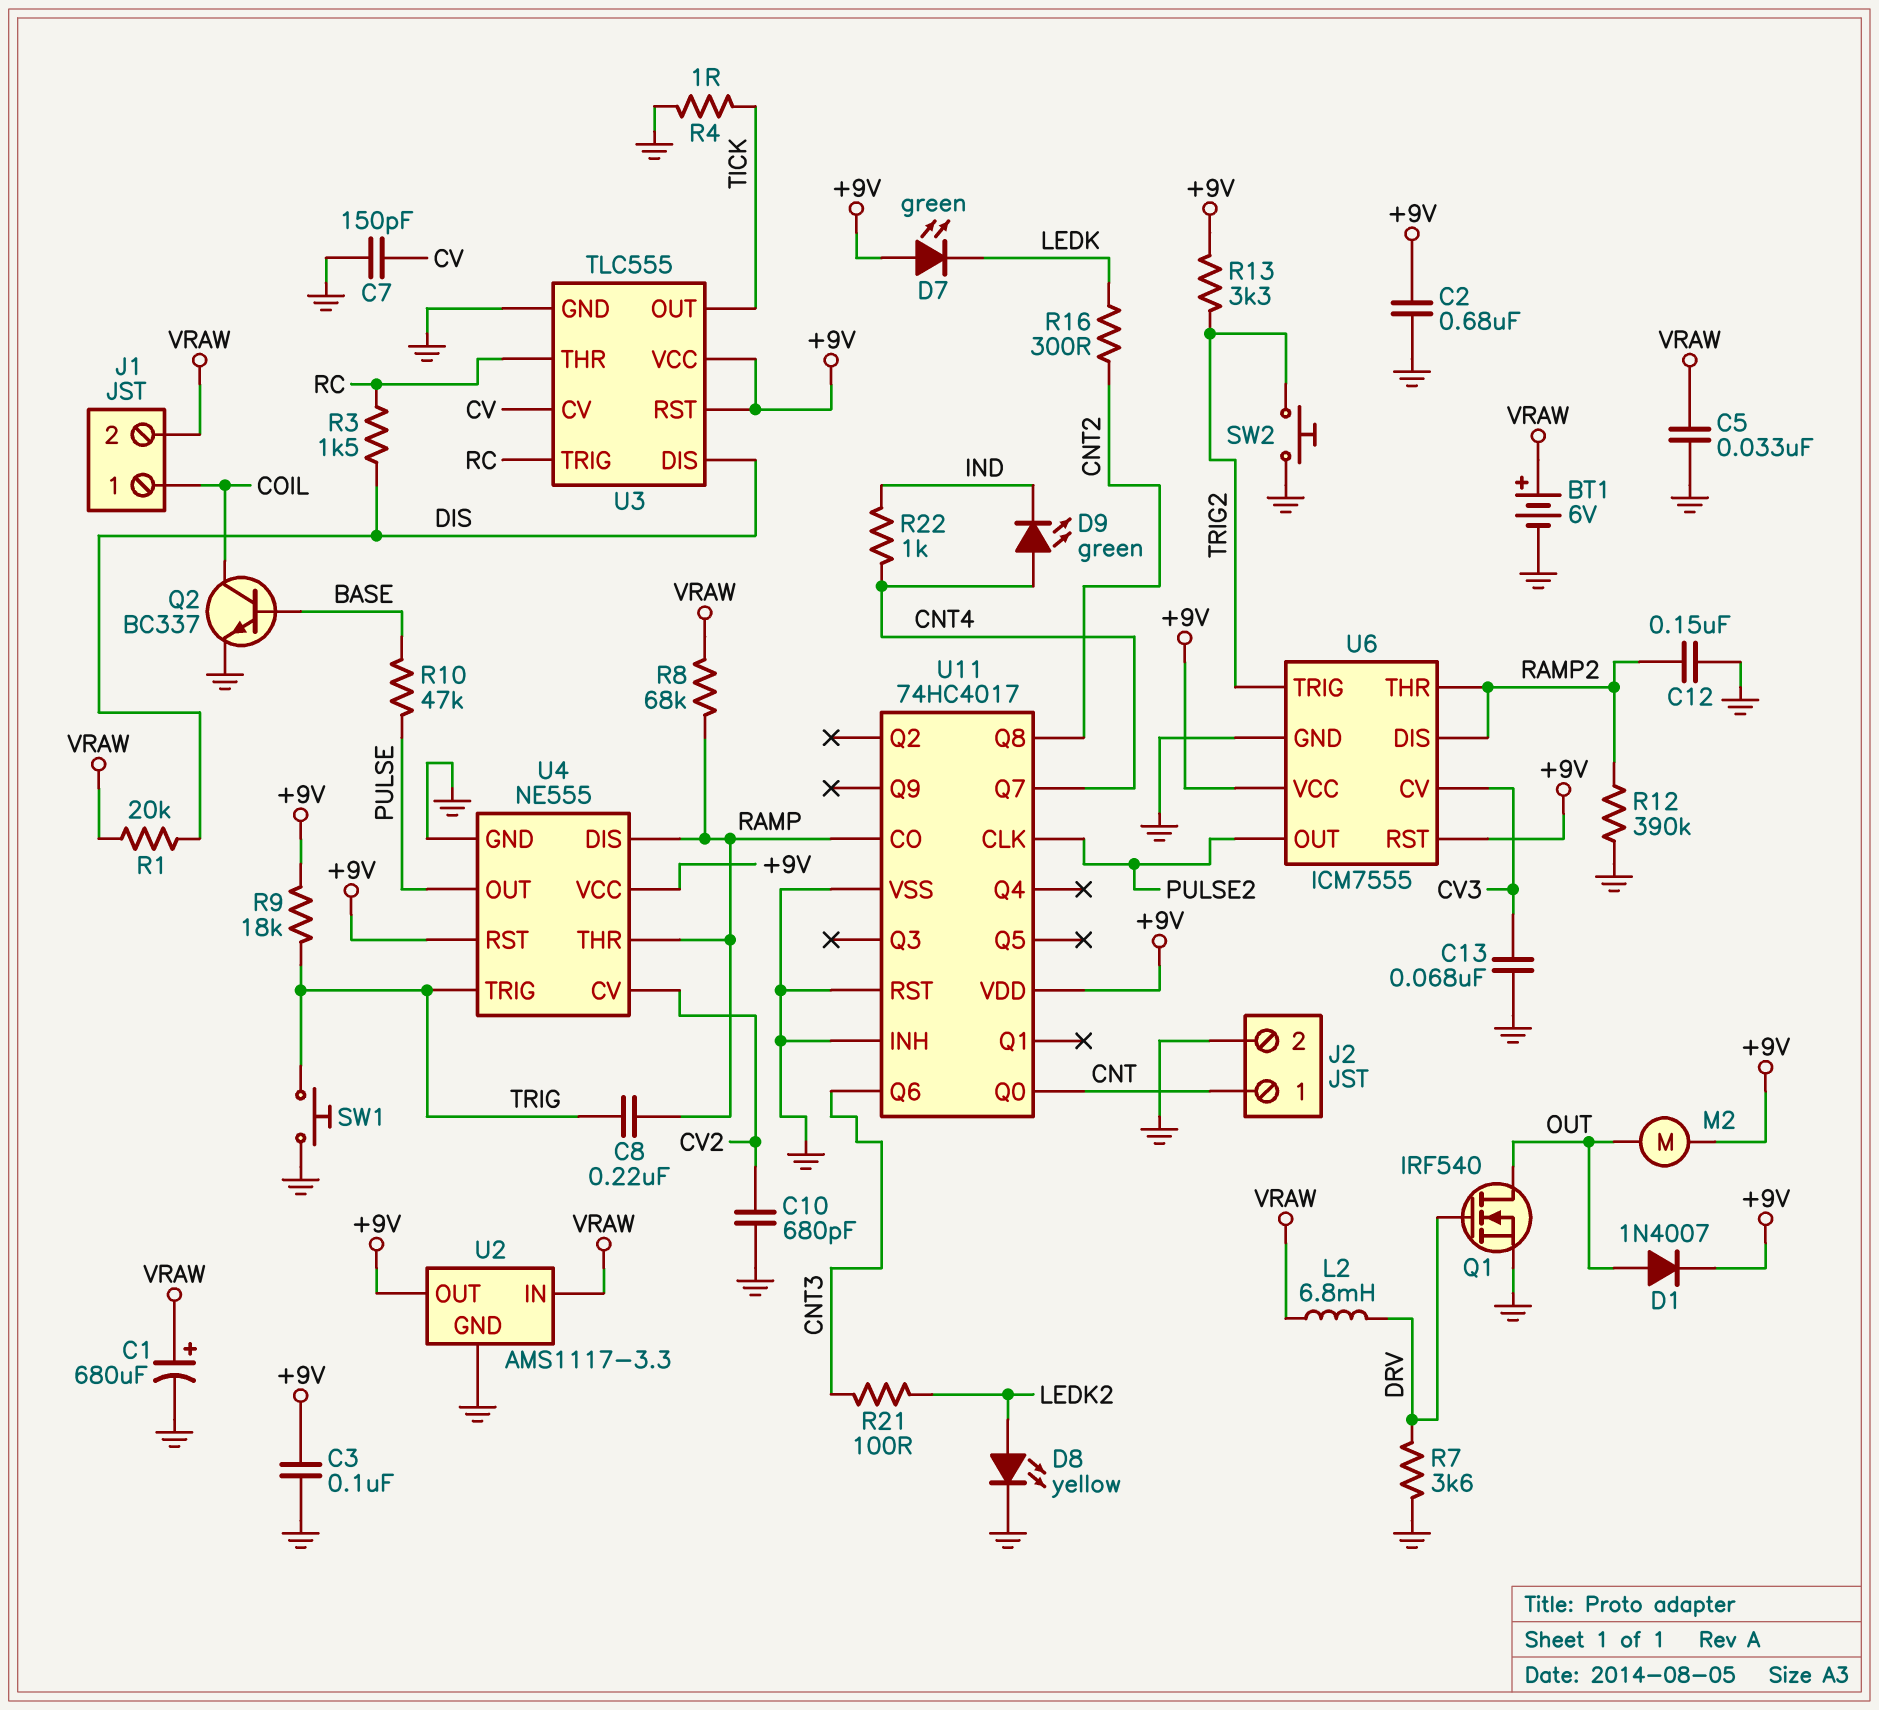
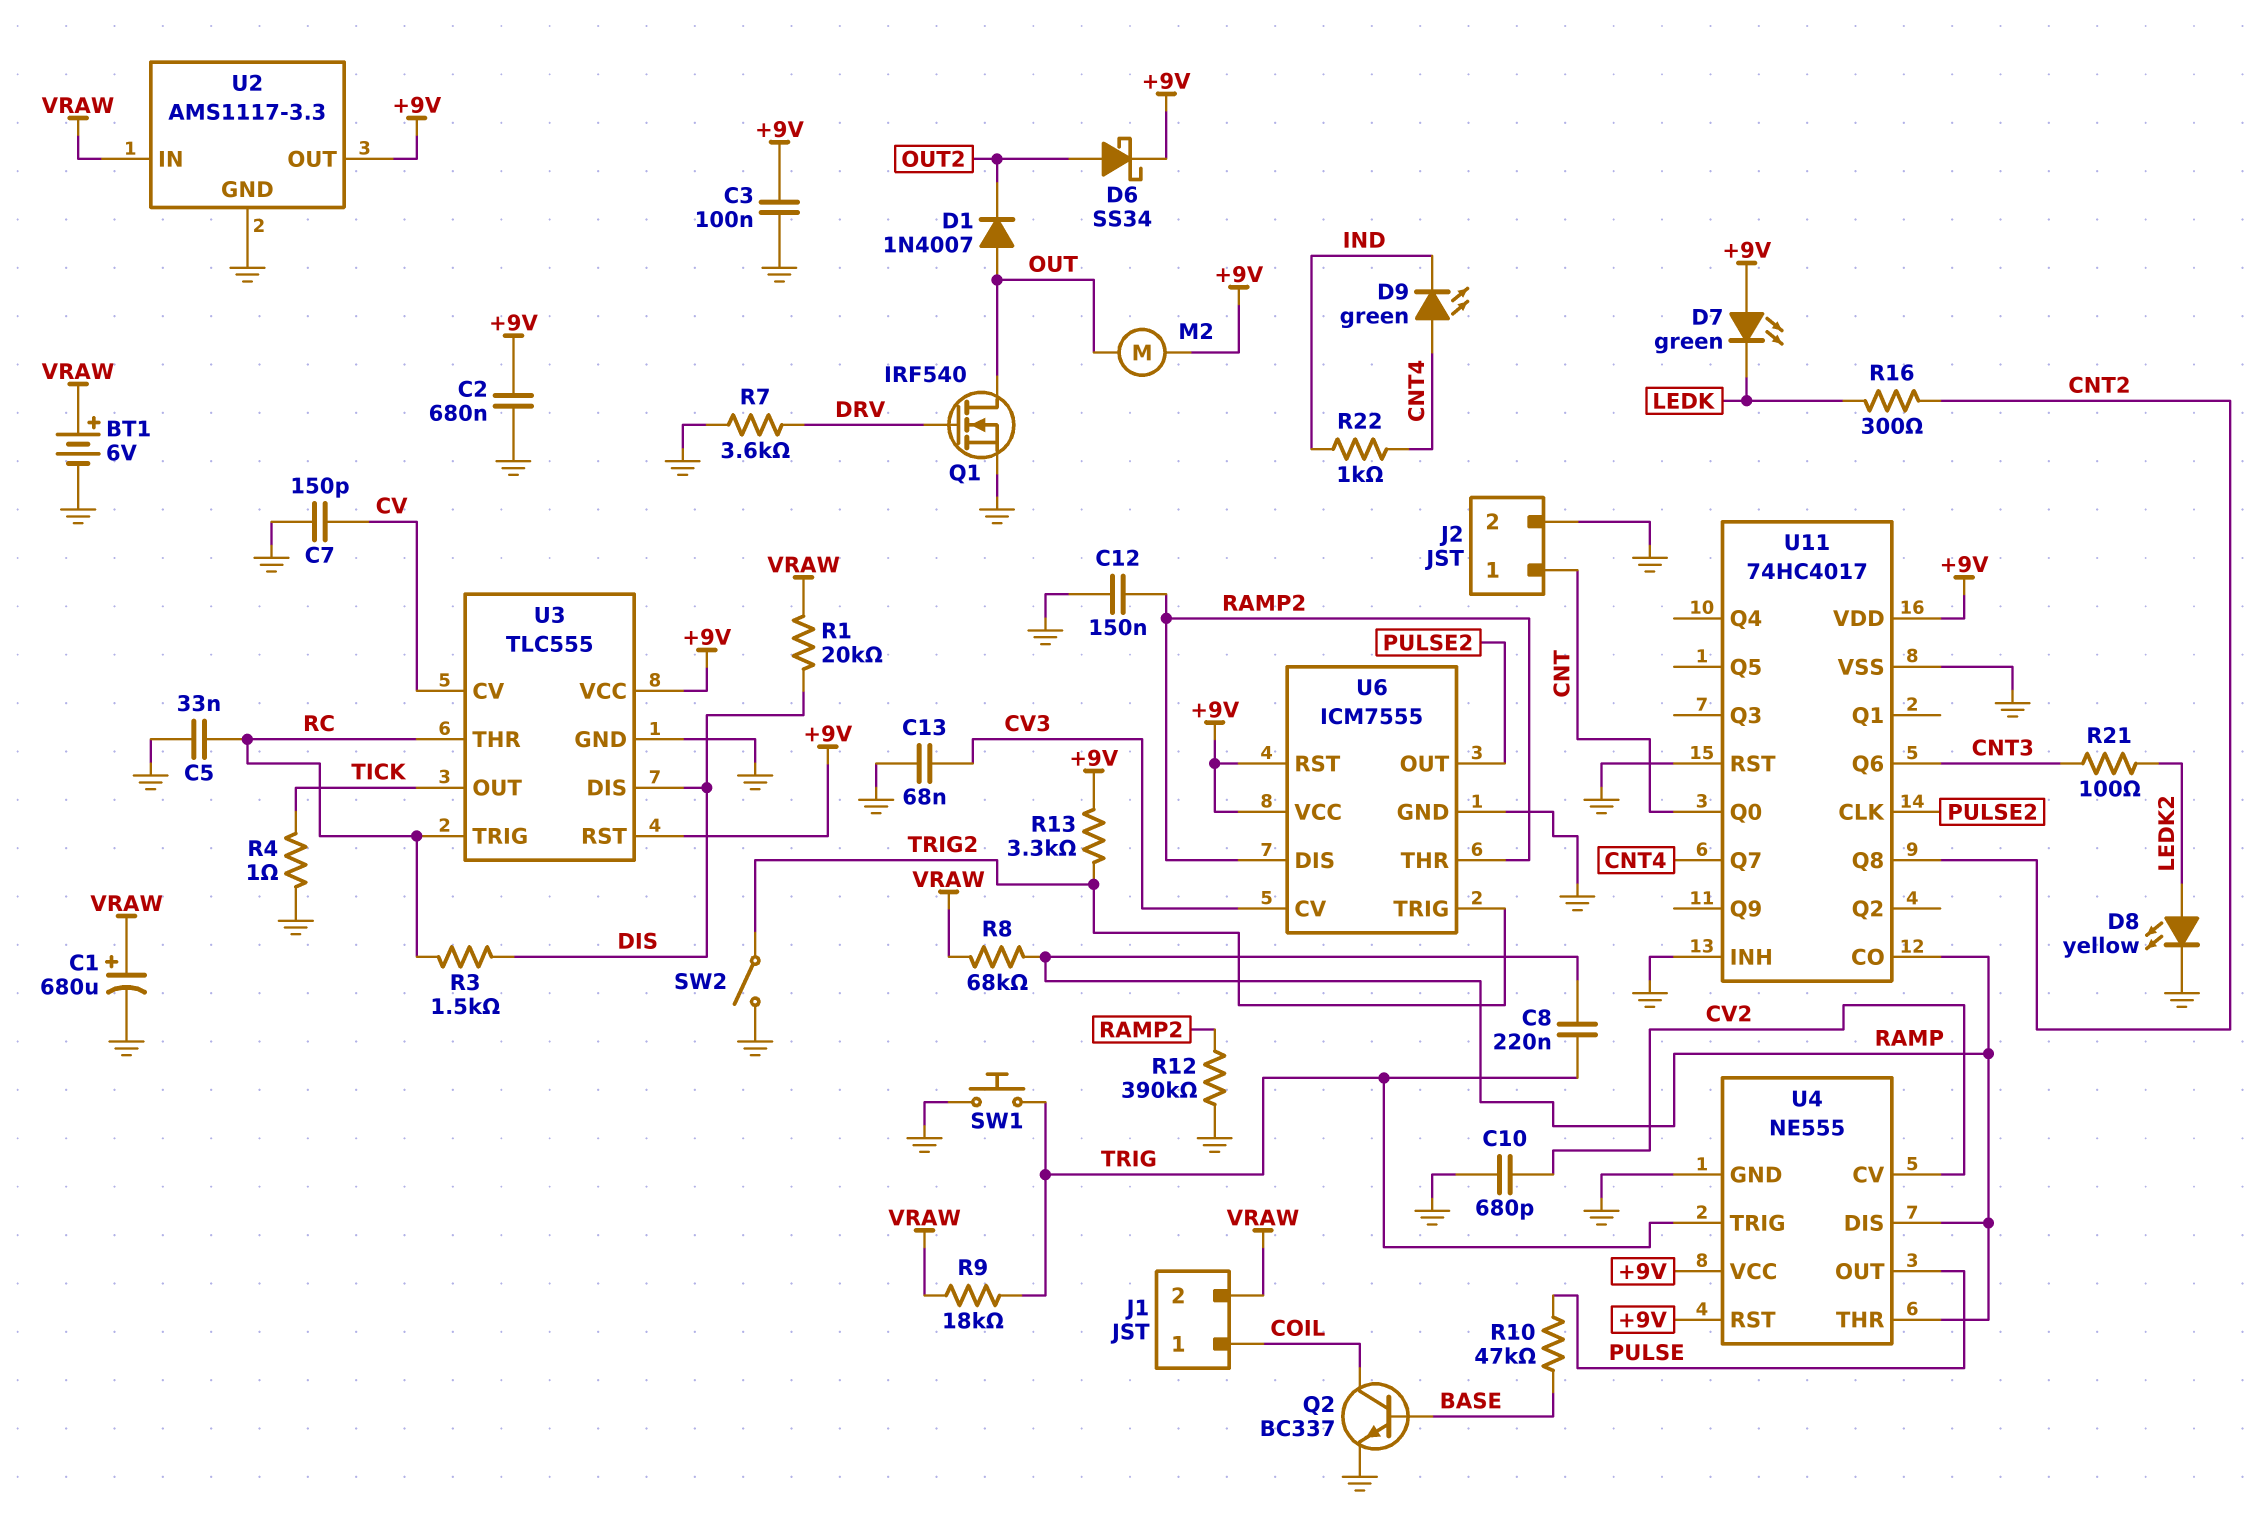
C5: 33nF (GND, VRAW) -> 33nF (GND, RC)
D1: diode 1N4007 (A OUT, K +9V) -> diode 1N4007 (A OUT, K OUT2)
D6: none -> schottky SS34 (A OUT2, K +9V)
L2: 6.8mH (DRV, VRAW) -> none
R9: 18k (+9V, TRIG) -> 18k (TRIG, VRAW)
SW2: button (GND, TRIG2) -> switch (GND, TRIG2)

